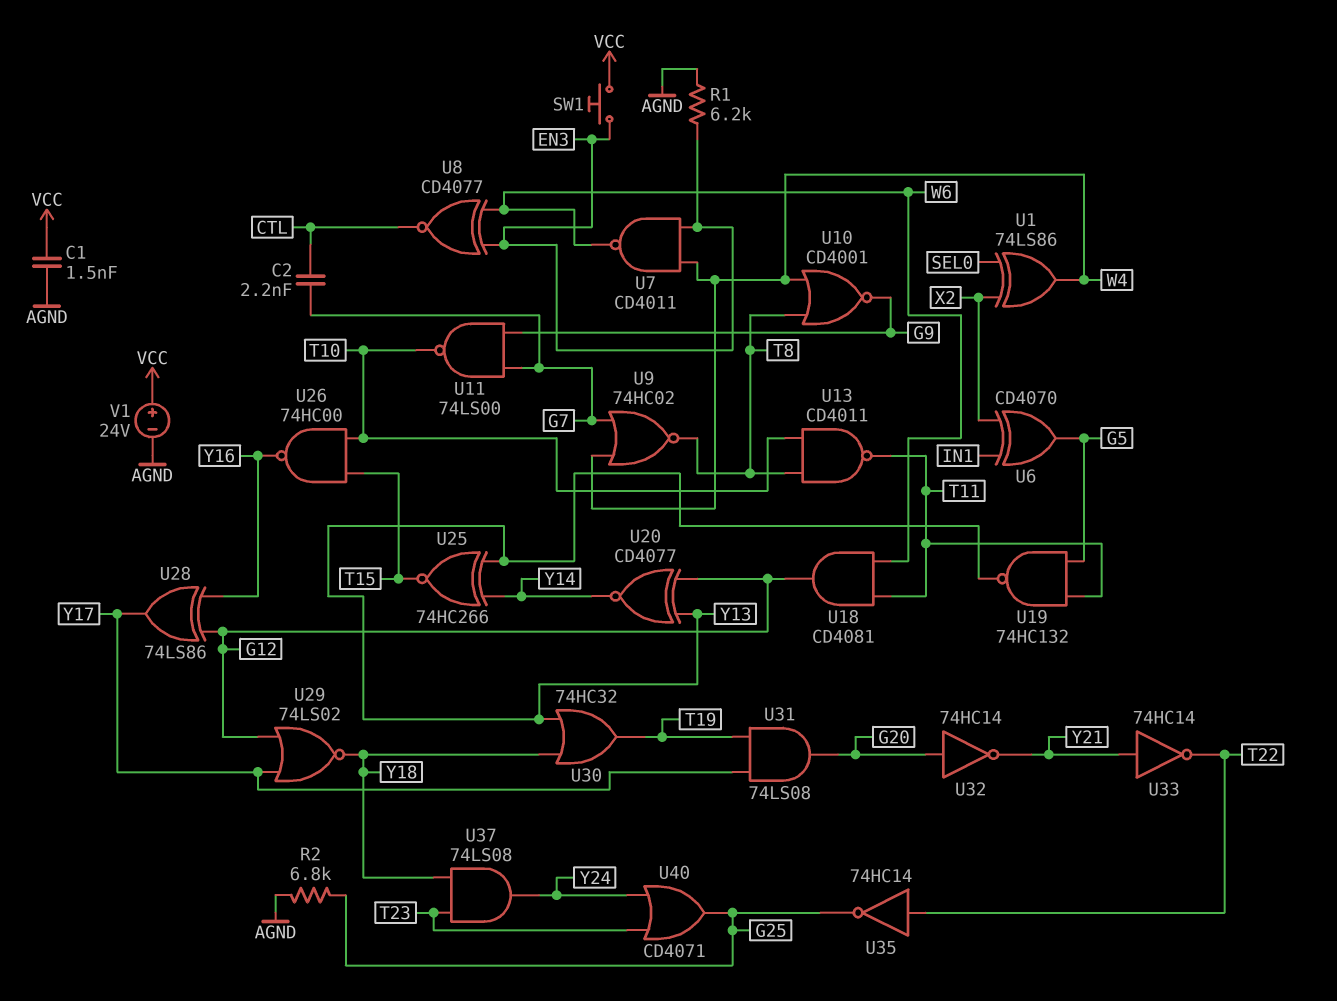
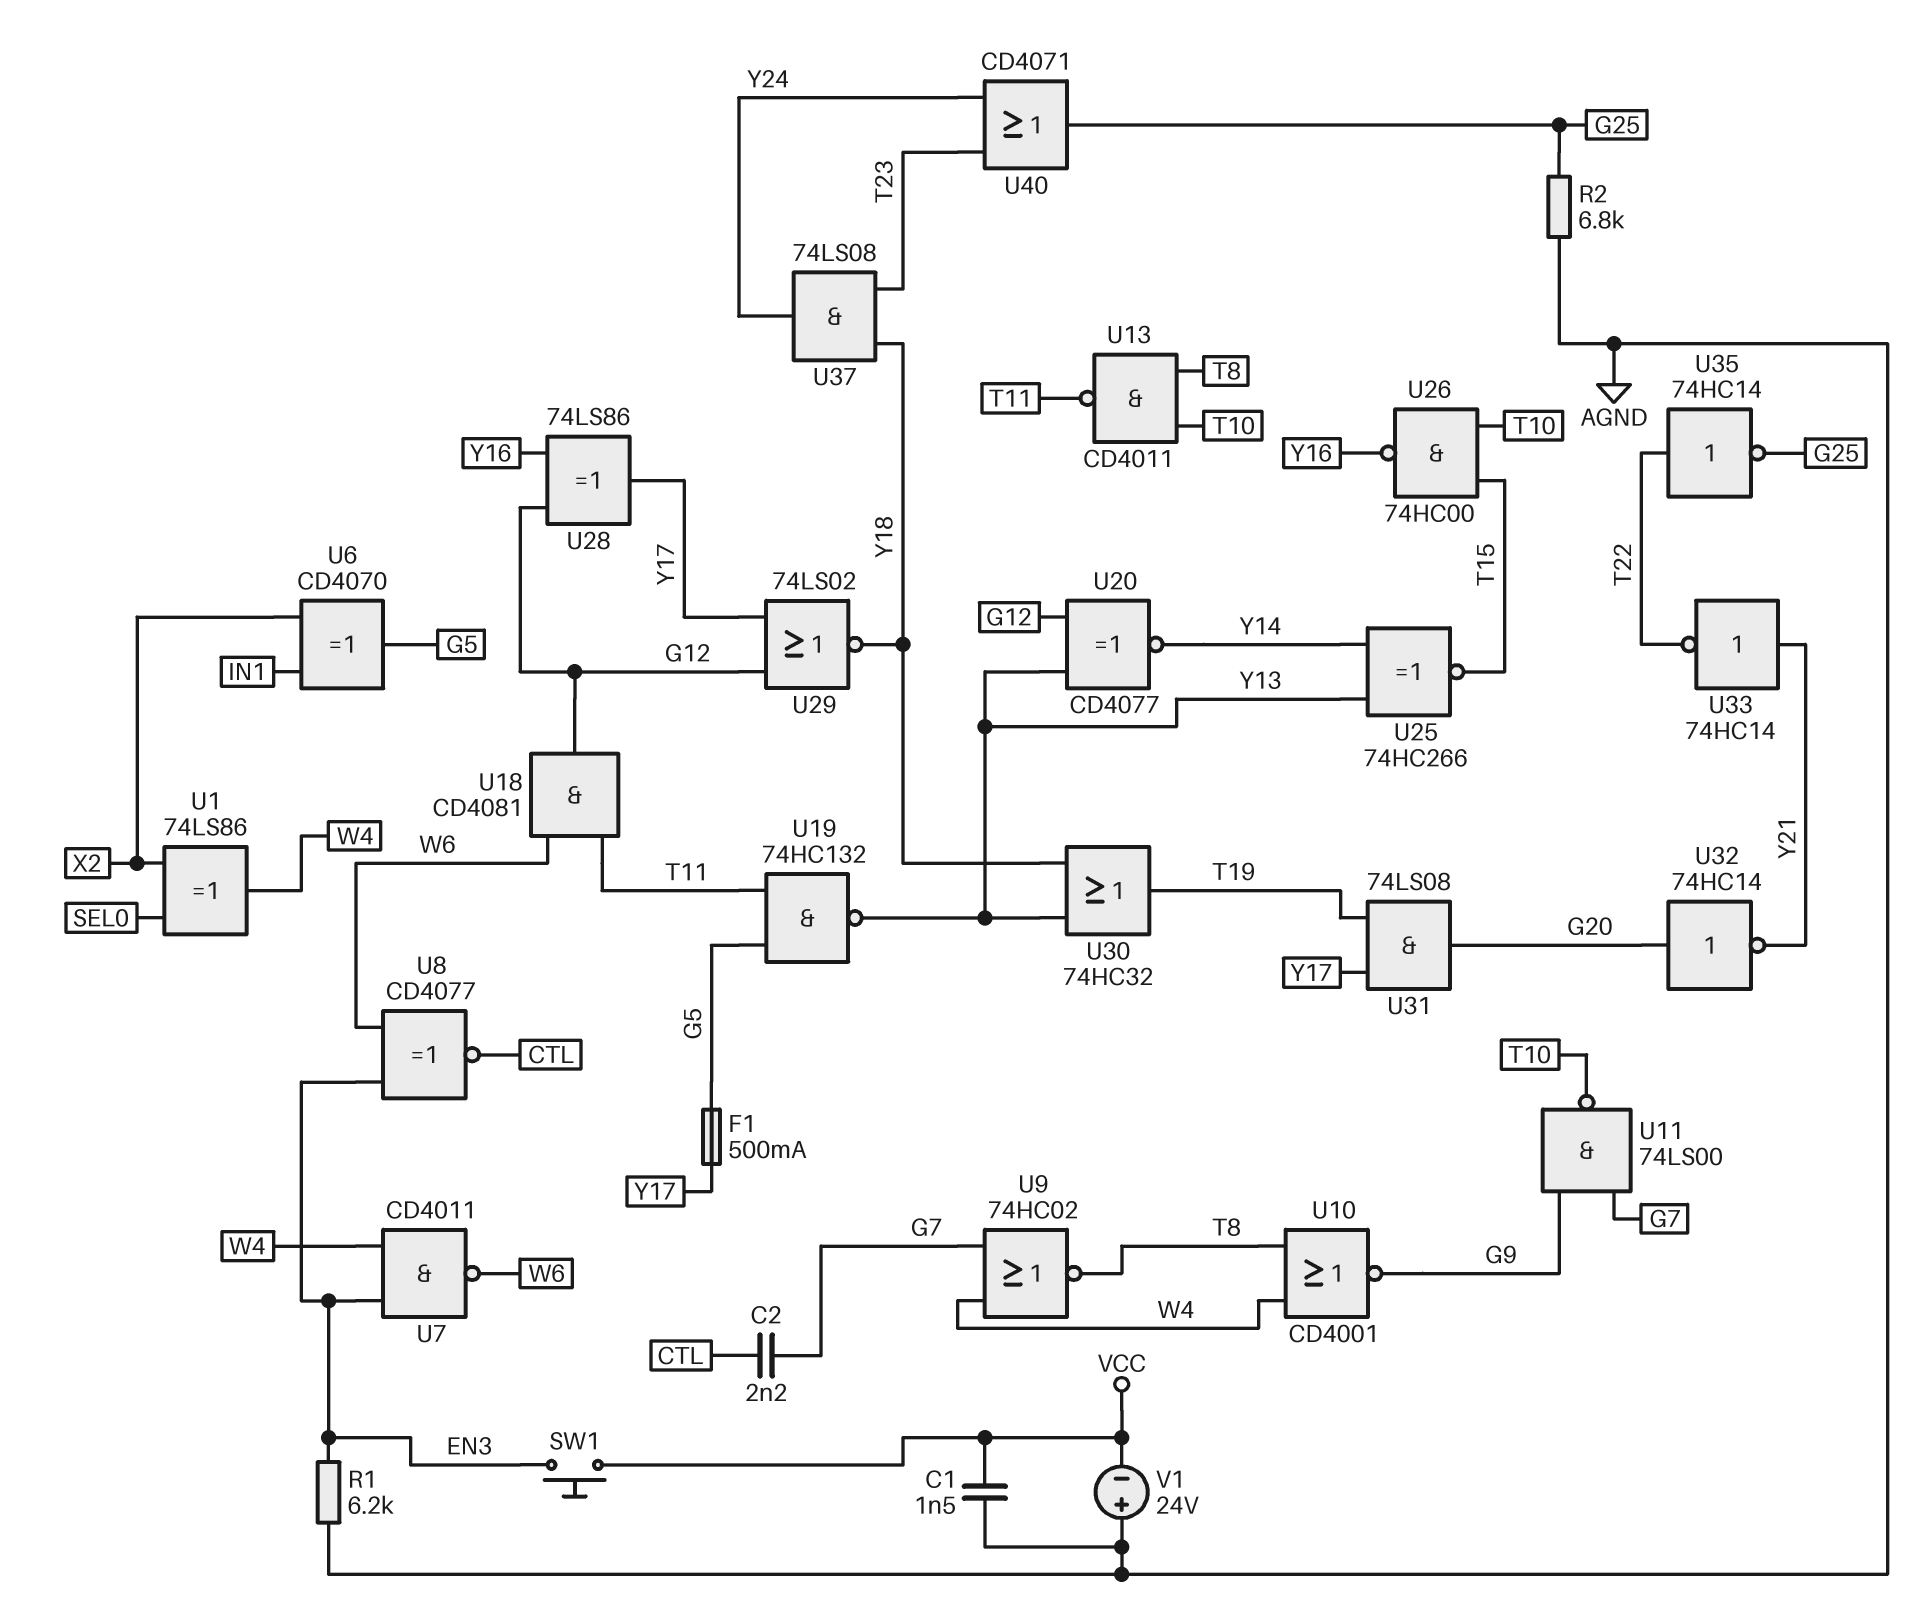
F1: none -> 500mA (G5, Y17)
V1: 24V (plus VCC, minus AGND) -> 24V (plus AGND, minus VCC)

